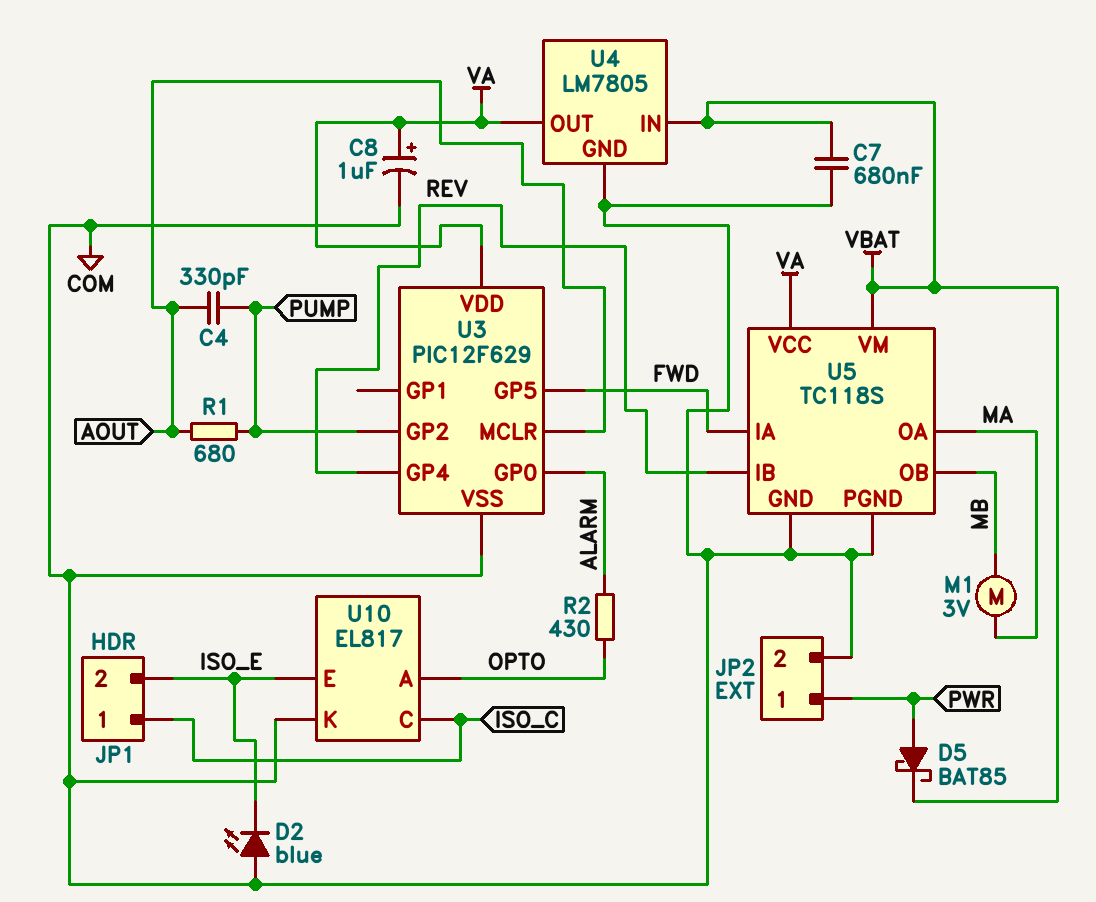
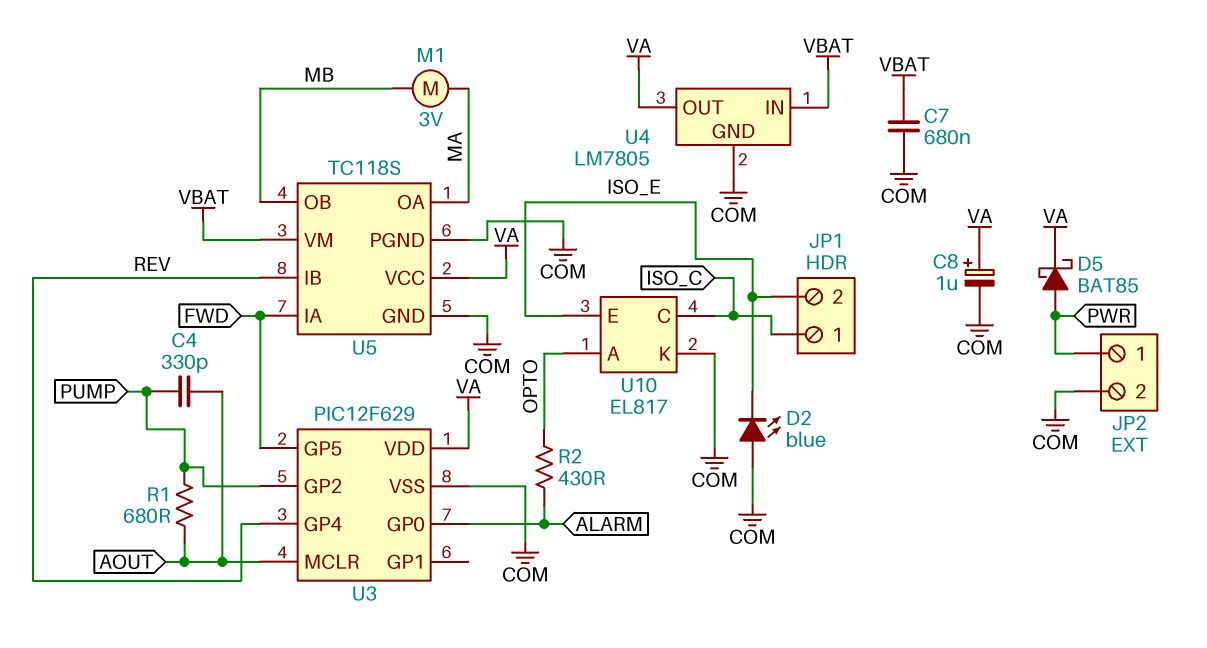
D5: schottky BAT85 (A PWR, K VBAT) -> schottky BAT85 (A PWR, K VA)

